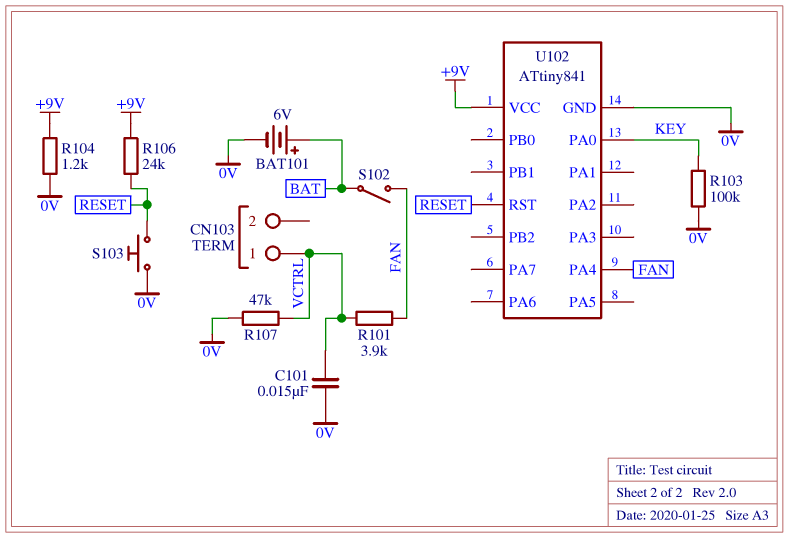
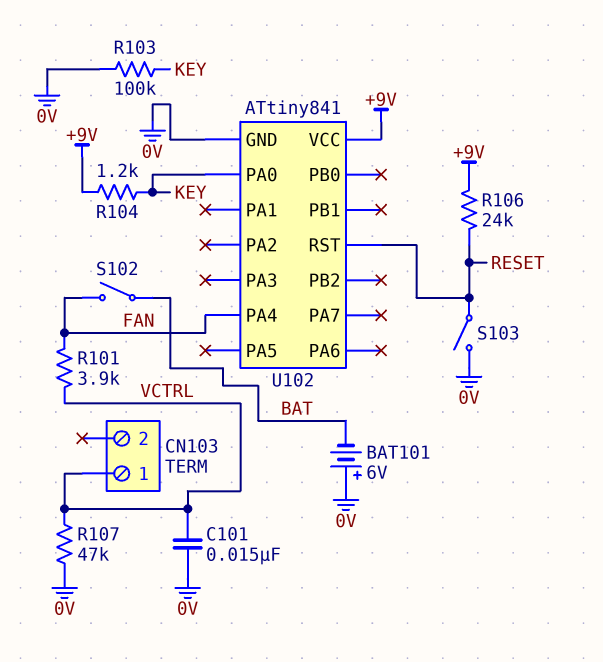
BAT101: 6V (plus BAT, minus 0V) -> 6V (plus 0V, minus BAT)
R104: 1.2k (+9V, 0V) -> 1.2k (+9V, KEY)
S103: button (0V, RESET) -> switch (0V, RESET)

